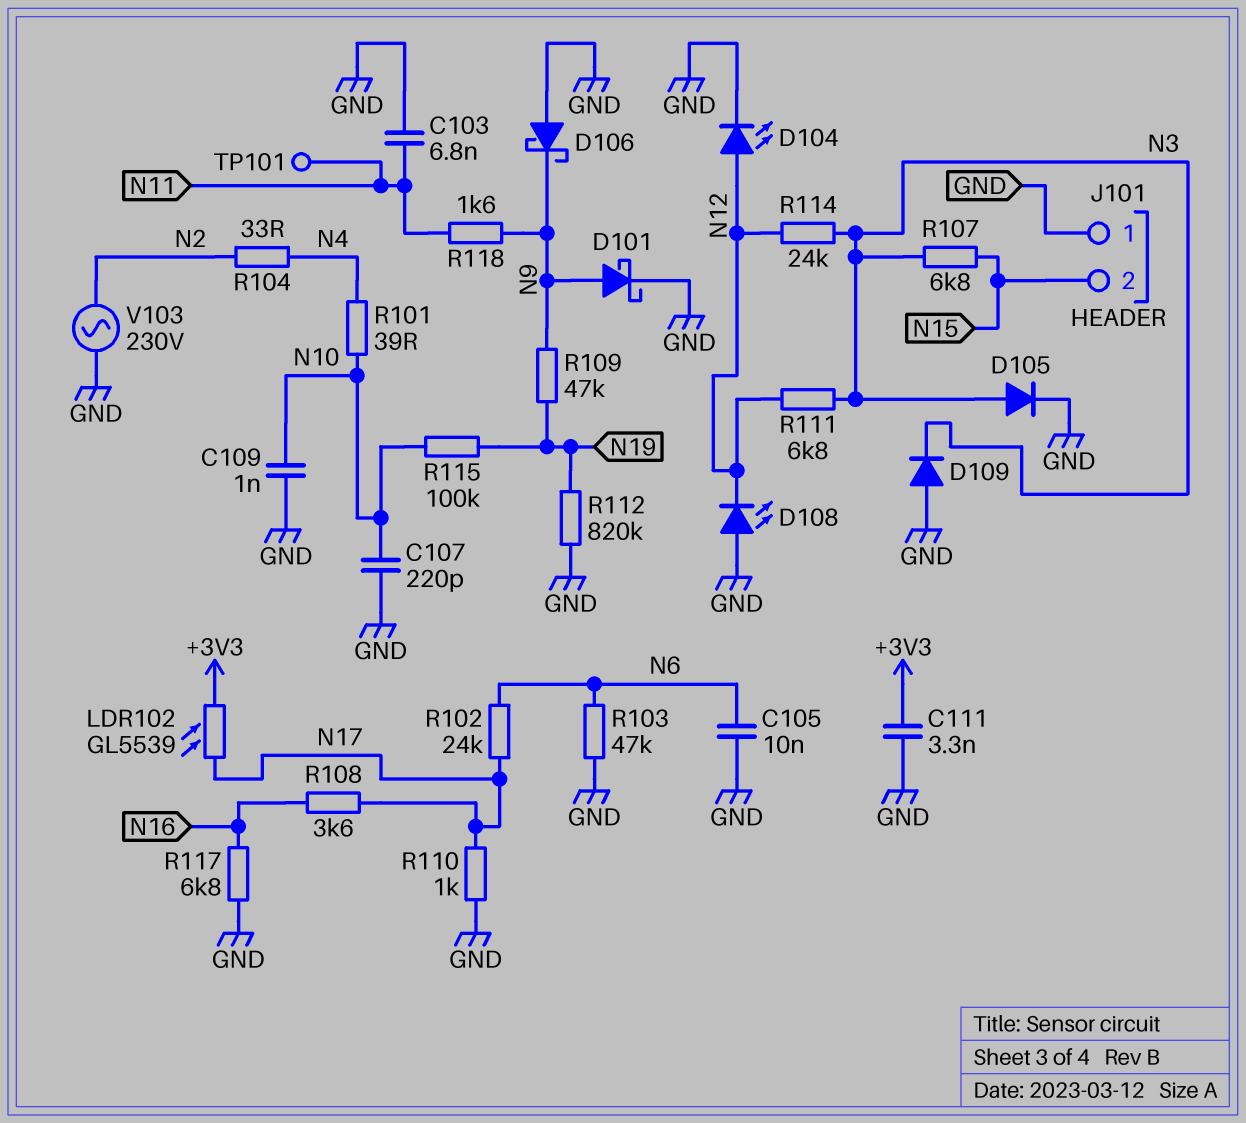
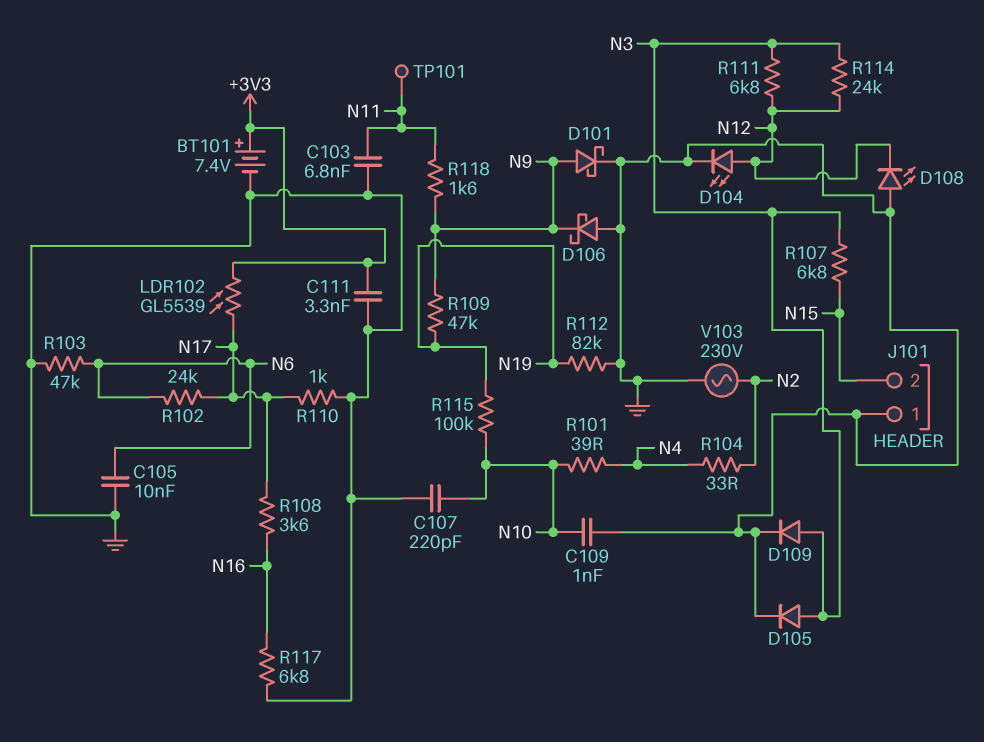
BT101: none -> 7.4V (plus +3V3, minus GND)
D109: diode (A GND, K N3) -> diode (A N3, K GND)
R112: 820k (GND, N19) -> 82k (GND, N19)

